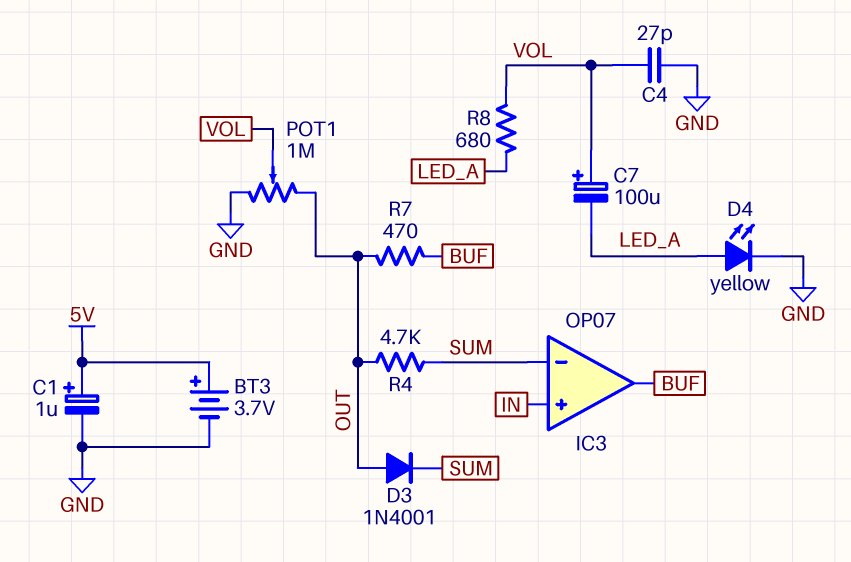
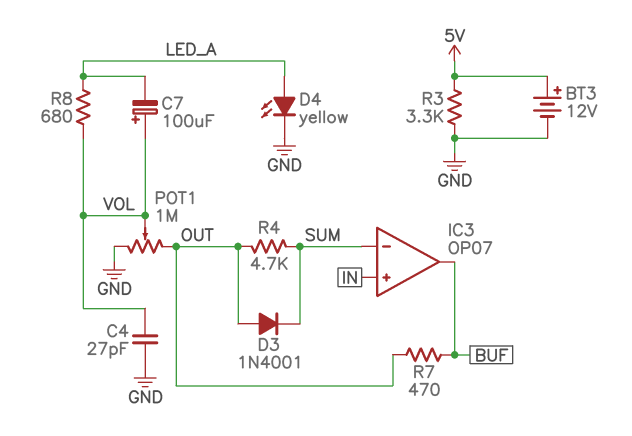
BT3: 3.7V (plus 5V, minus GND) -> 12V (plus 5V, minus GND)
C1: 1uF (plus 5V, minus GND) -> none
R3: none -> 3.3k (5V, GND)

